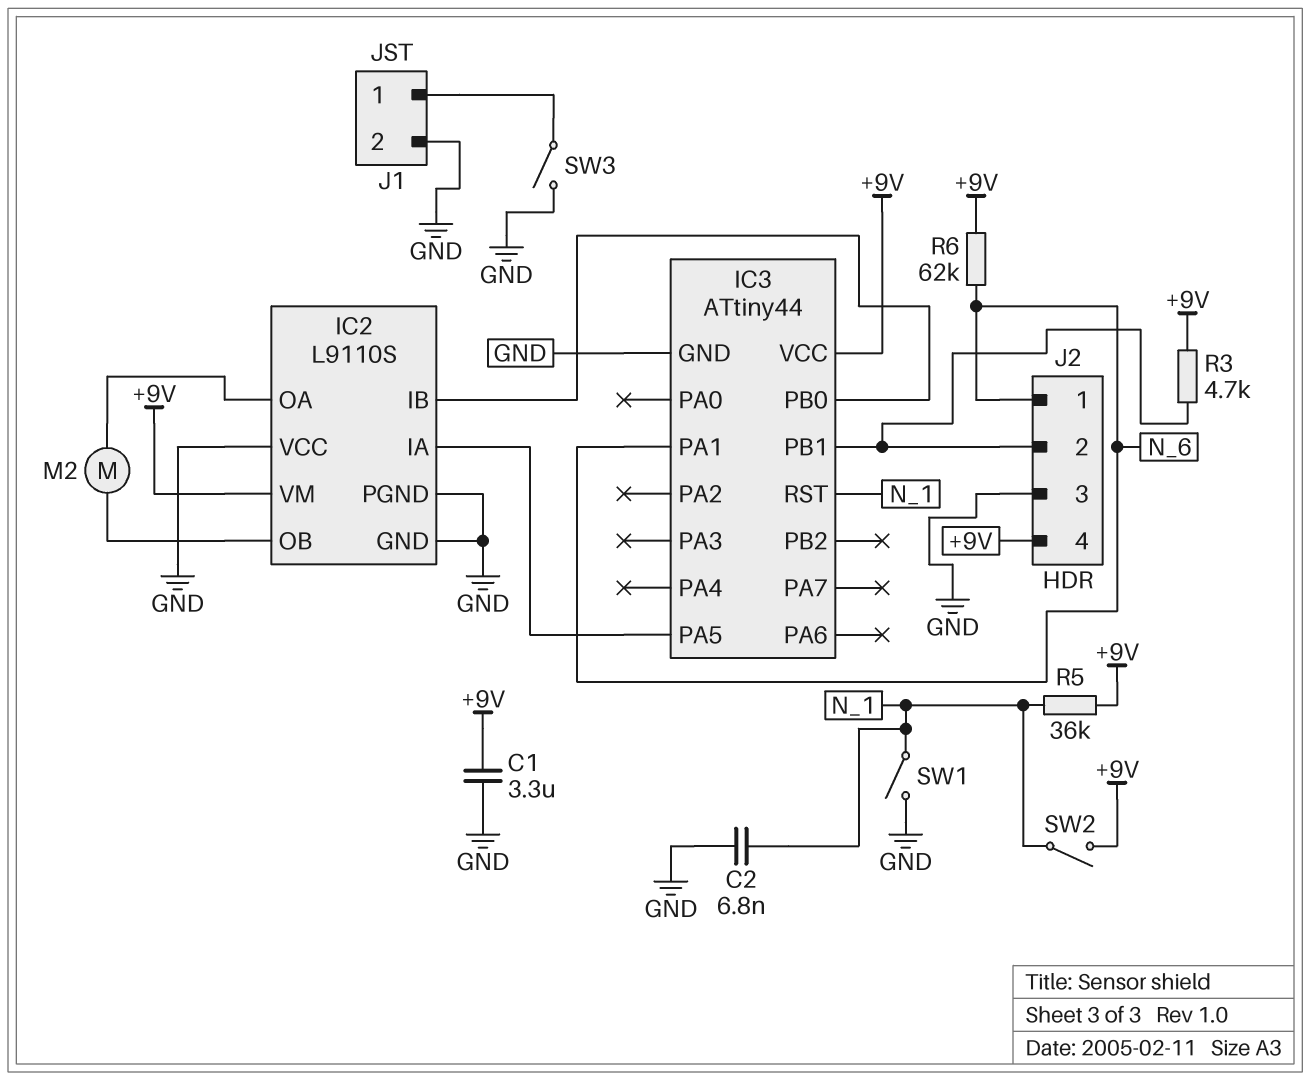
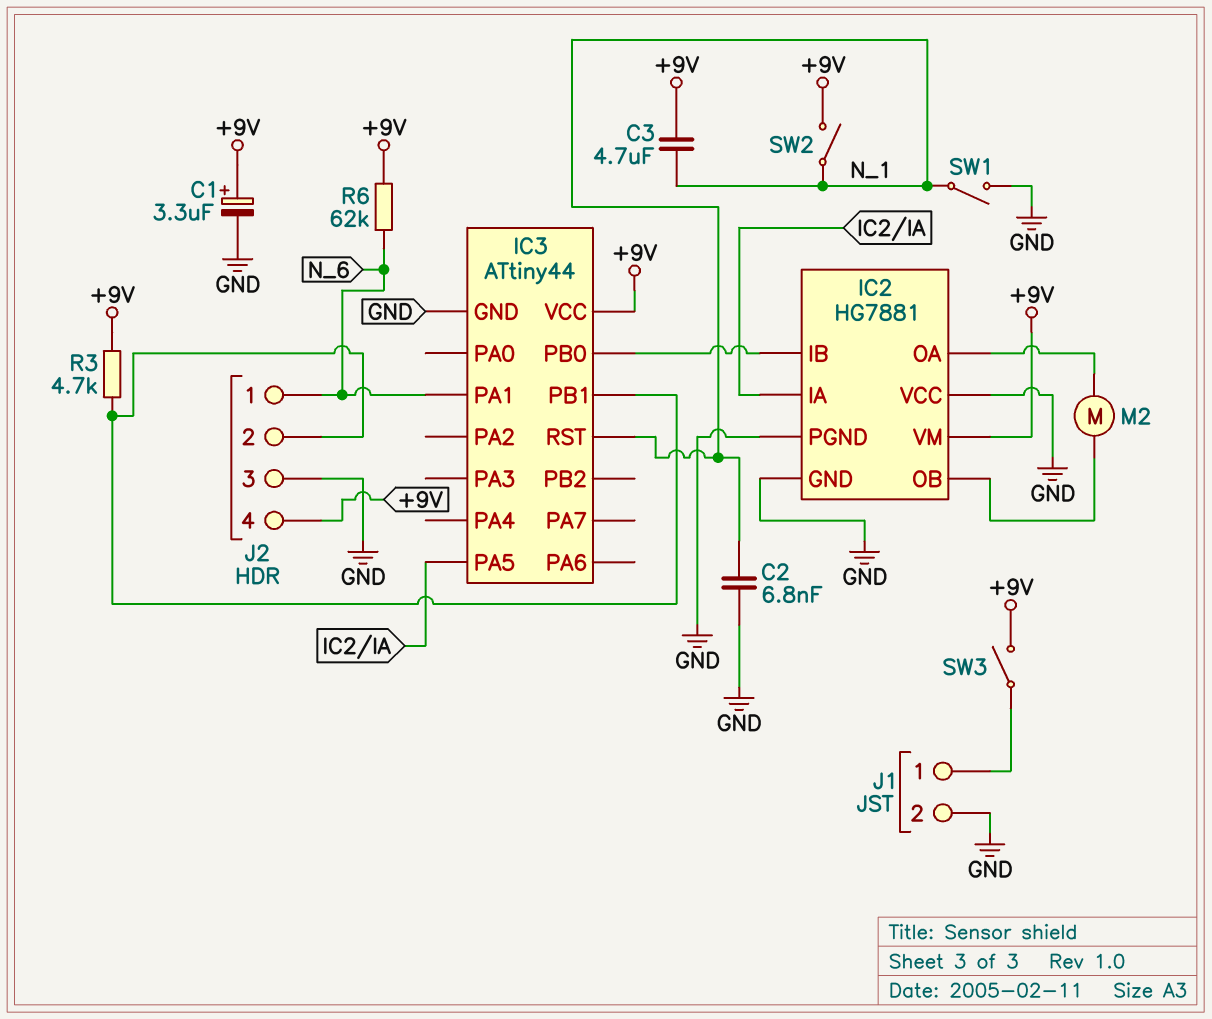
C1: 3.3uF (+9V, GND) -> 3.3uF (plus +9V, minus GND)
C3: none -> 4.7uF (+9V, N_1)
IC2: L9110S -> HG7881
R5: 36k (+9V, N_1) -> none
SW3: switch (GND, J1/1) -> switch (+9V, J1/1)

